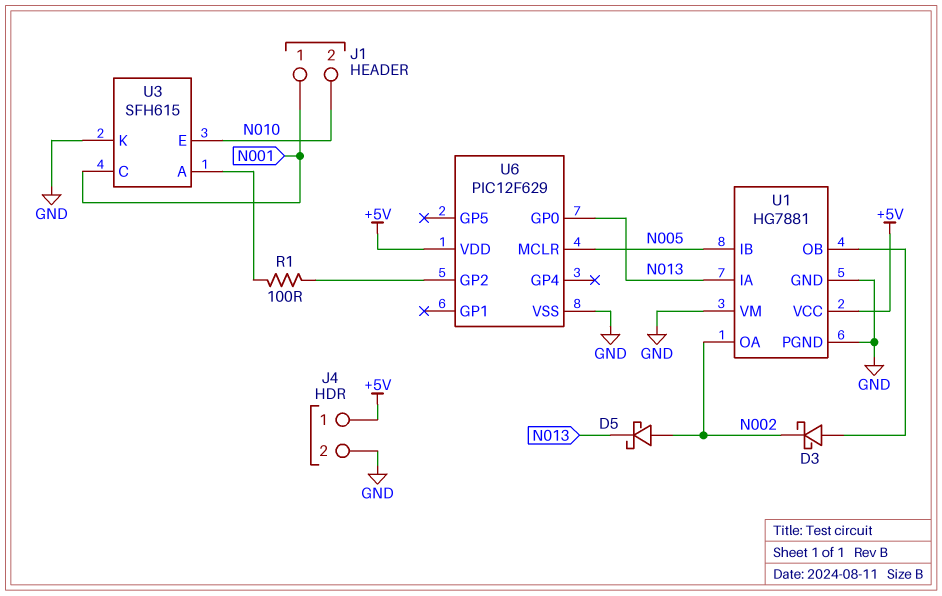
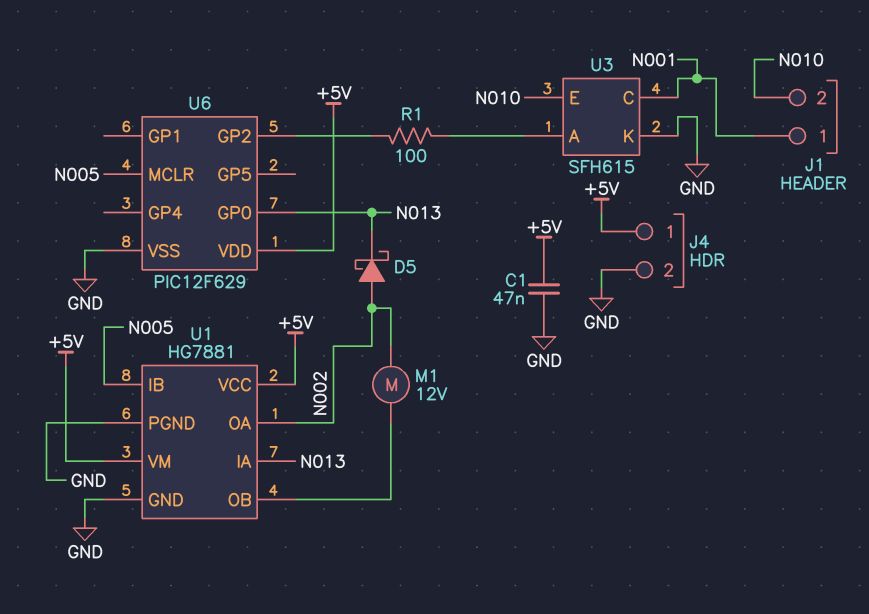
C1: none -> 47nF (+5V, GND)
D3: schottky (A U1/OB, K N002) -> none
M1: none -> motor 12V (N002, U1/OB)
U1 pin VM: GND -> +5V

